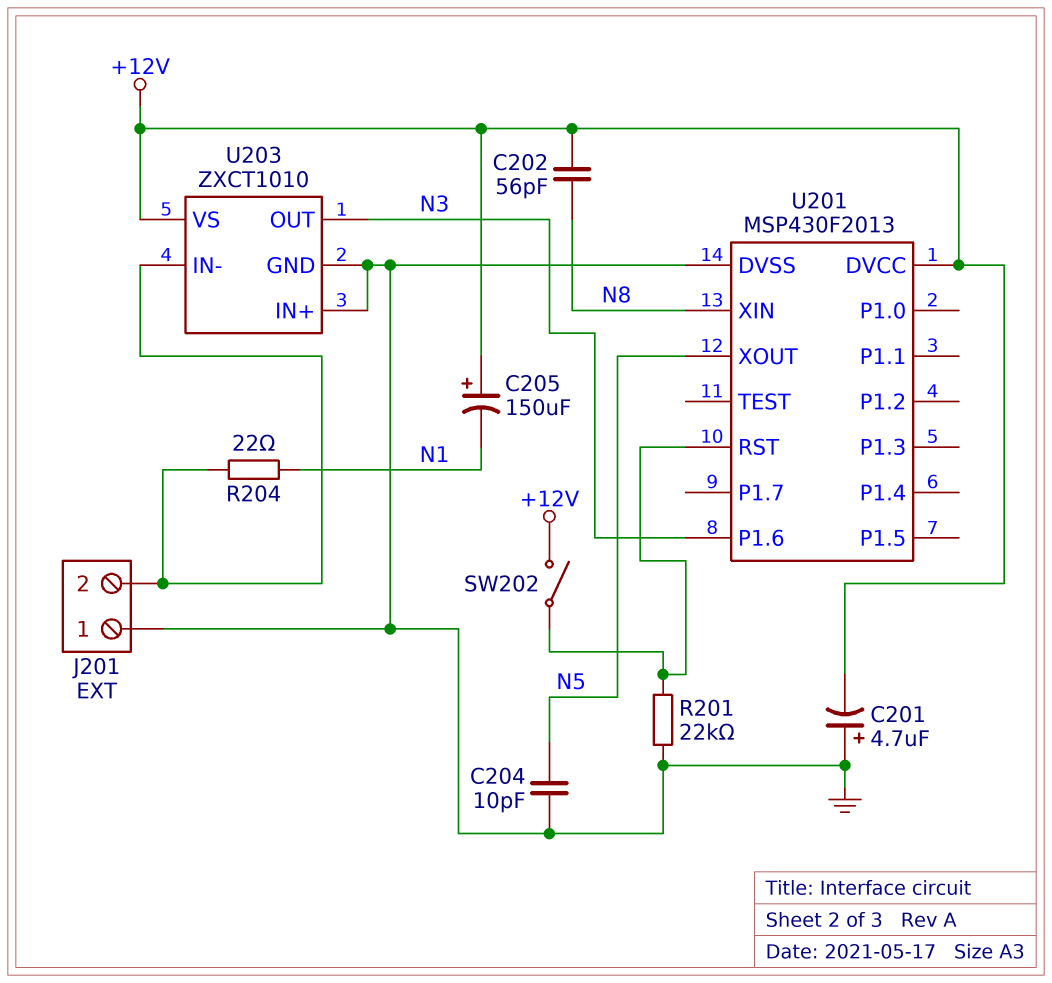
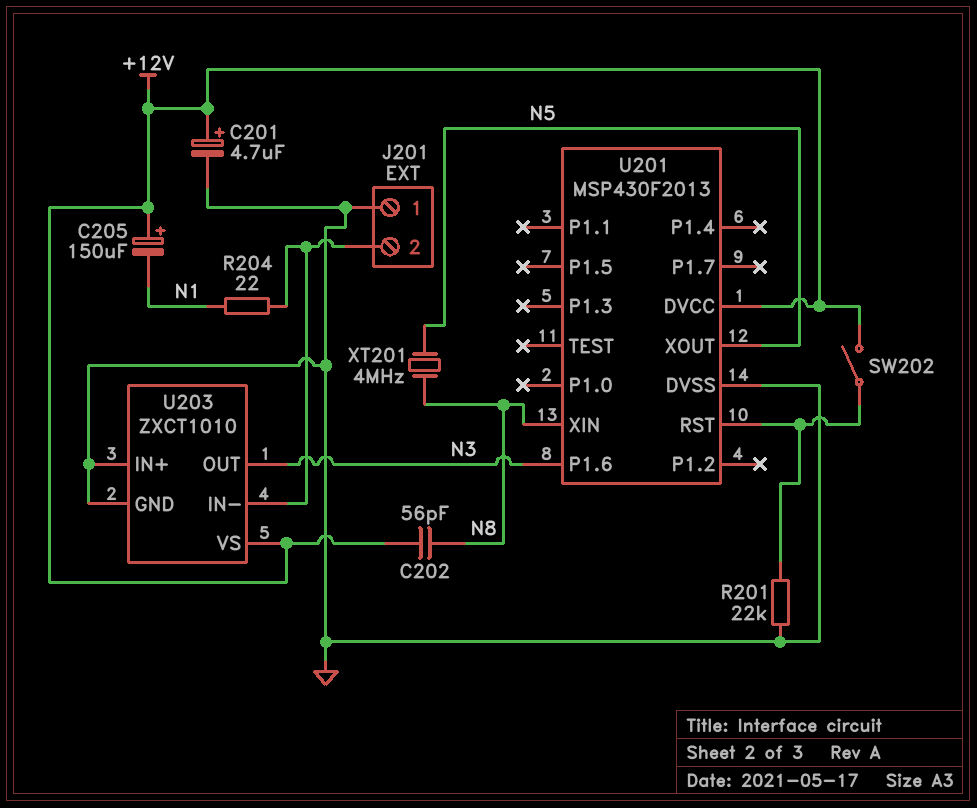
C201: 4.7uF (plus GND, minus +12V) -> 4.7uF (plus +12V, minus GND)
C204: 10pF (GND, N5) -> none
XT201: none -> 4MHz (N5, N8)

